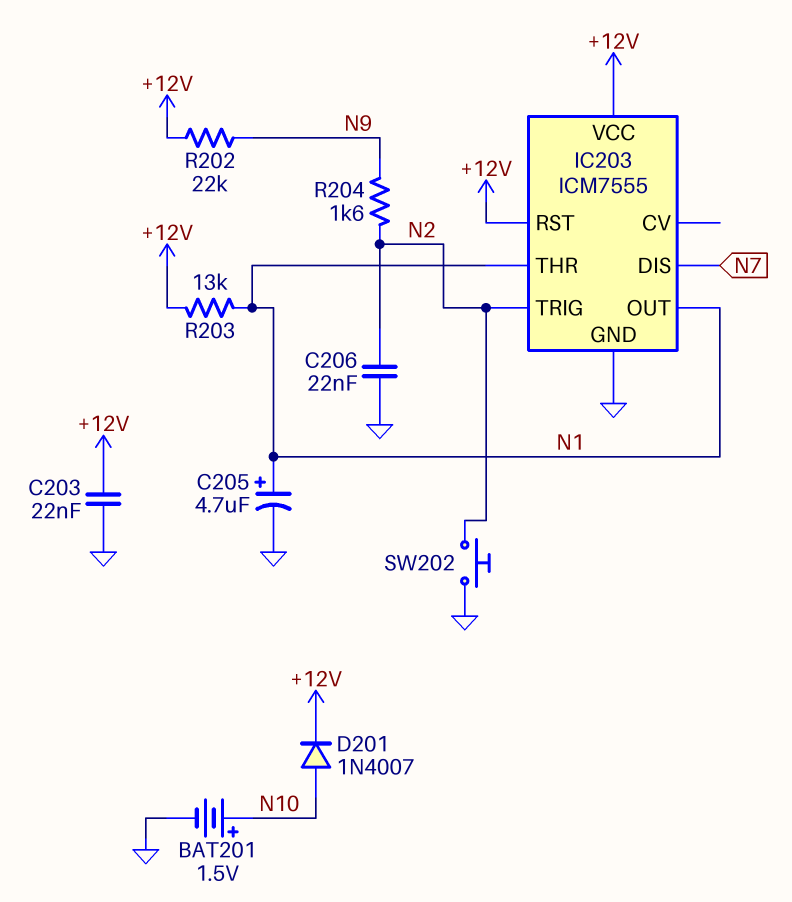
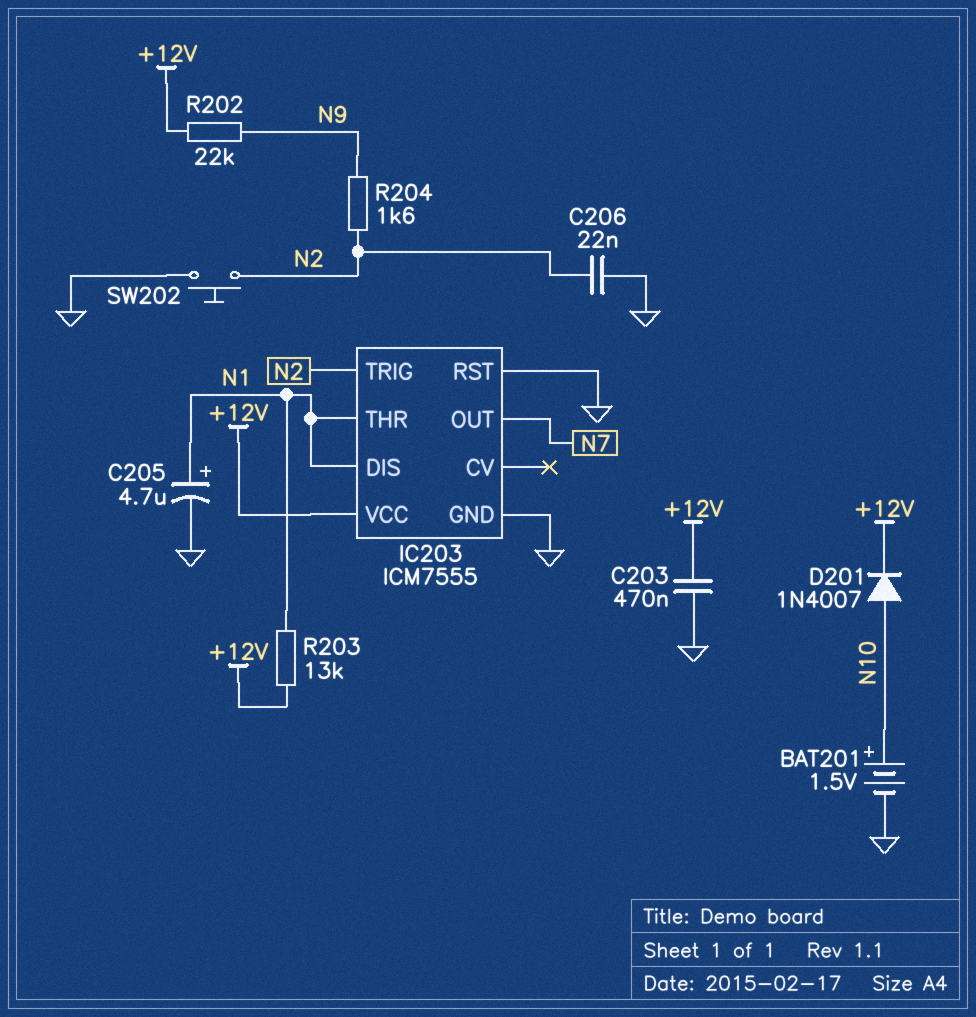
C203: 22nF (+12V, GND) -> 470nF (+12V, GND)
IC203 pin DIS: N7 -> N1
IC203 pin OUT: N1 -> N7
IC203 pin RST: +12V -> GND

